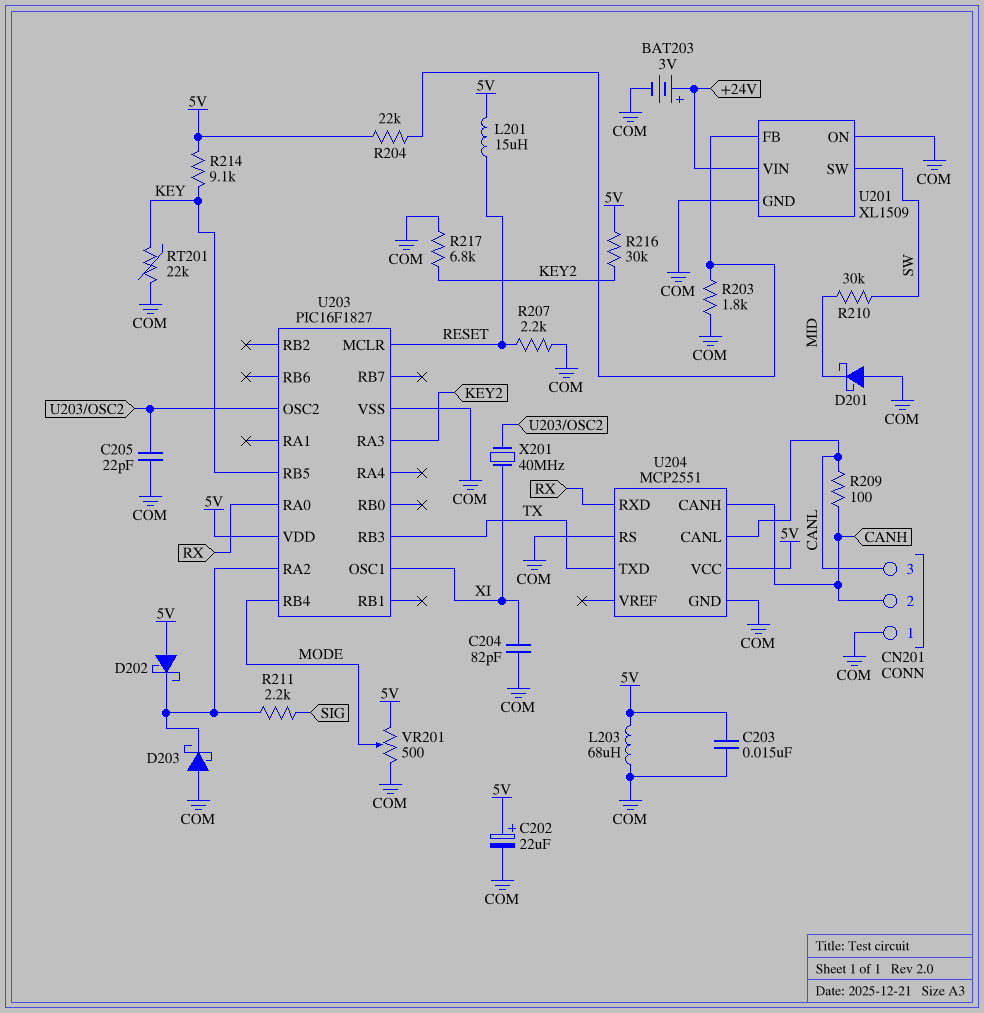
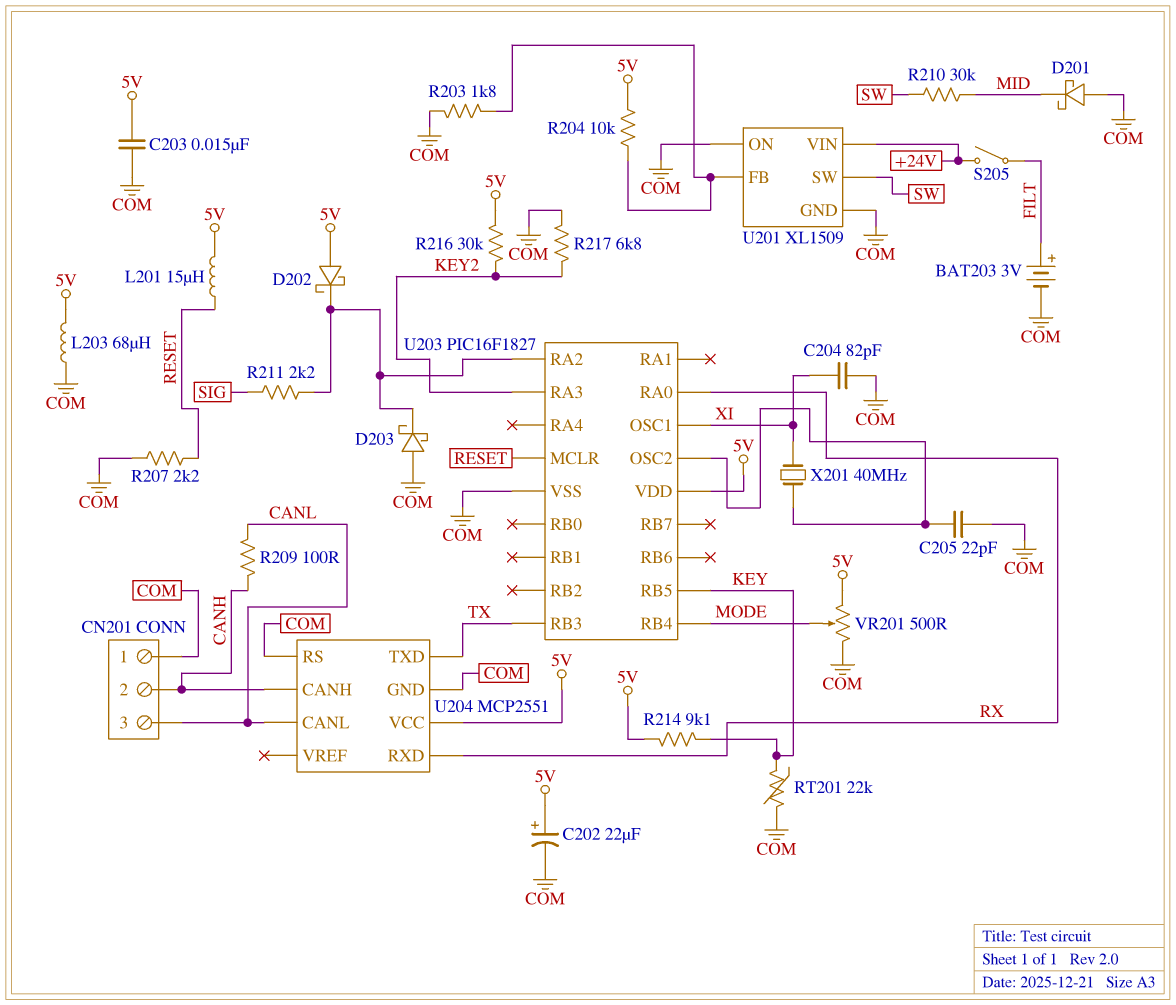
BAT203: 3V (plus +24V, minus COM) -> 3V (plus FILT, minus COM)
R204: 22k (5V, U201/FB) -> 10k (5V, U201/FB)
S205: none -> switch (+24V, FILT)

